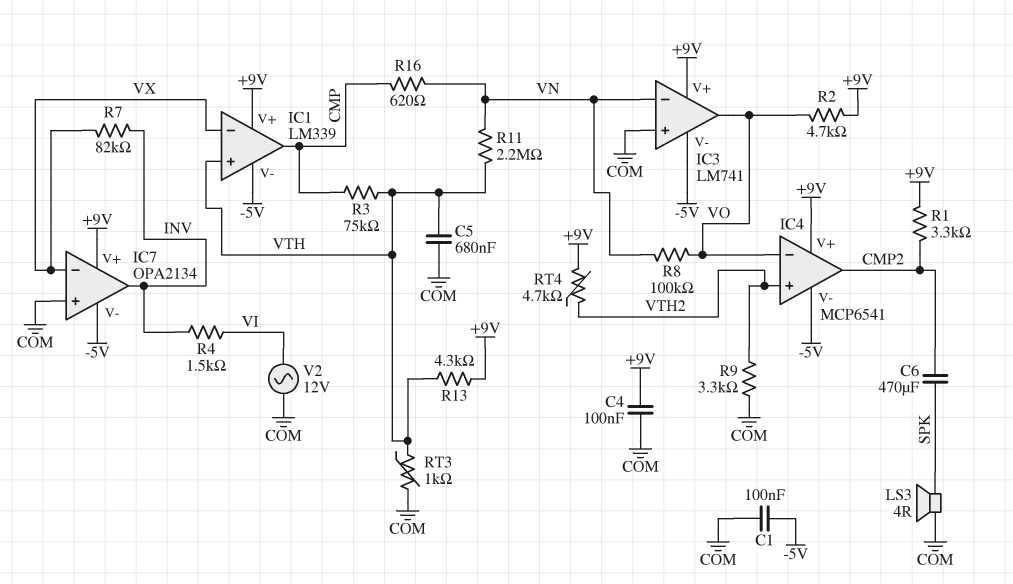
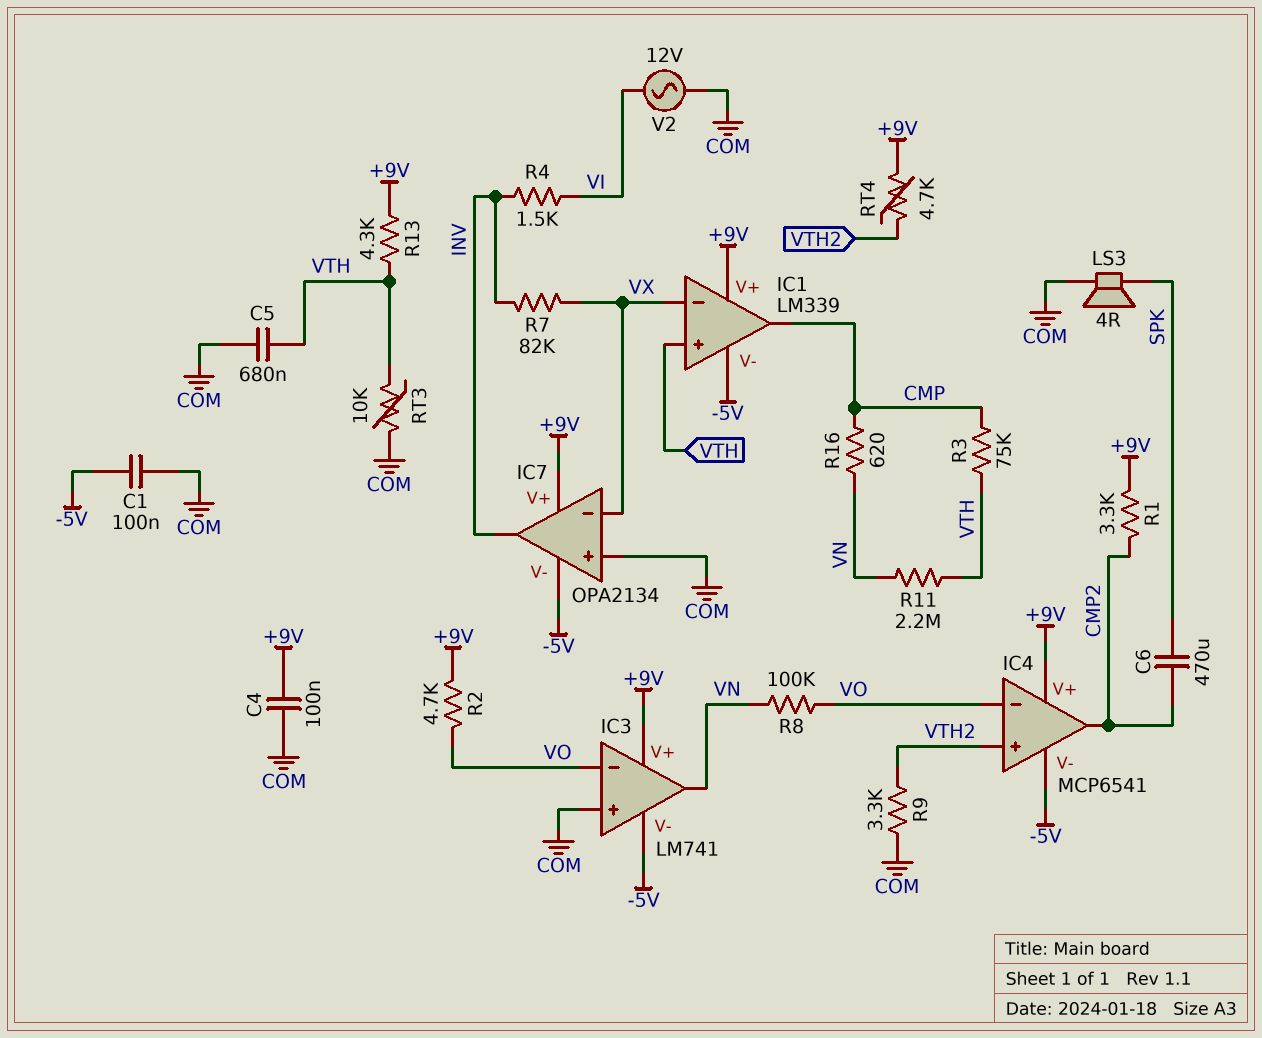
IC3 pin in-: VN -> VO
IC3 pin out: VO -> VN
RT3: 1k (COM, VTH) -> 10k (COM, VTH)

